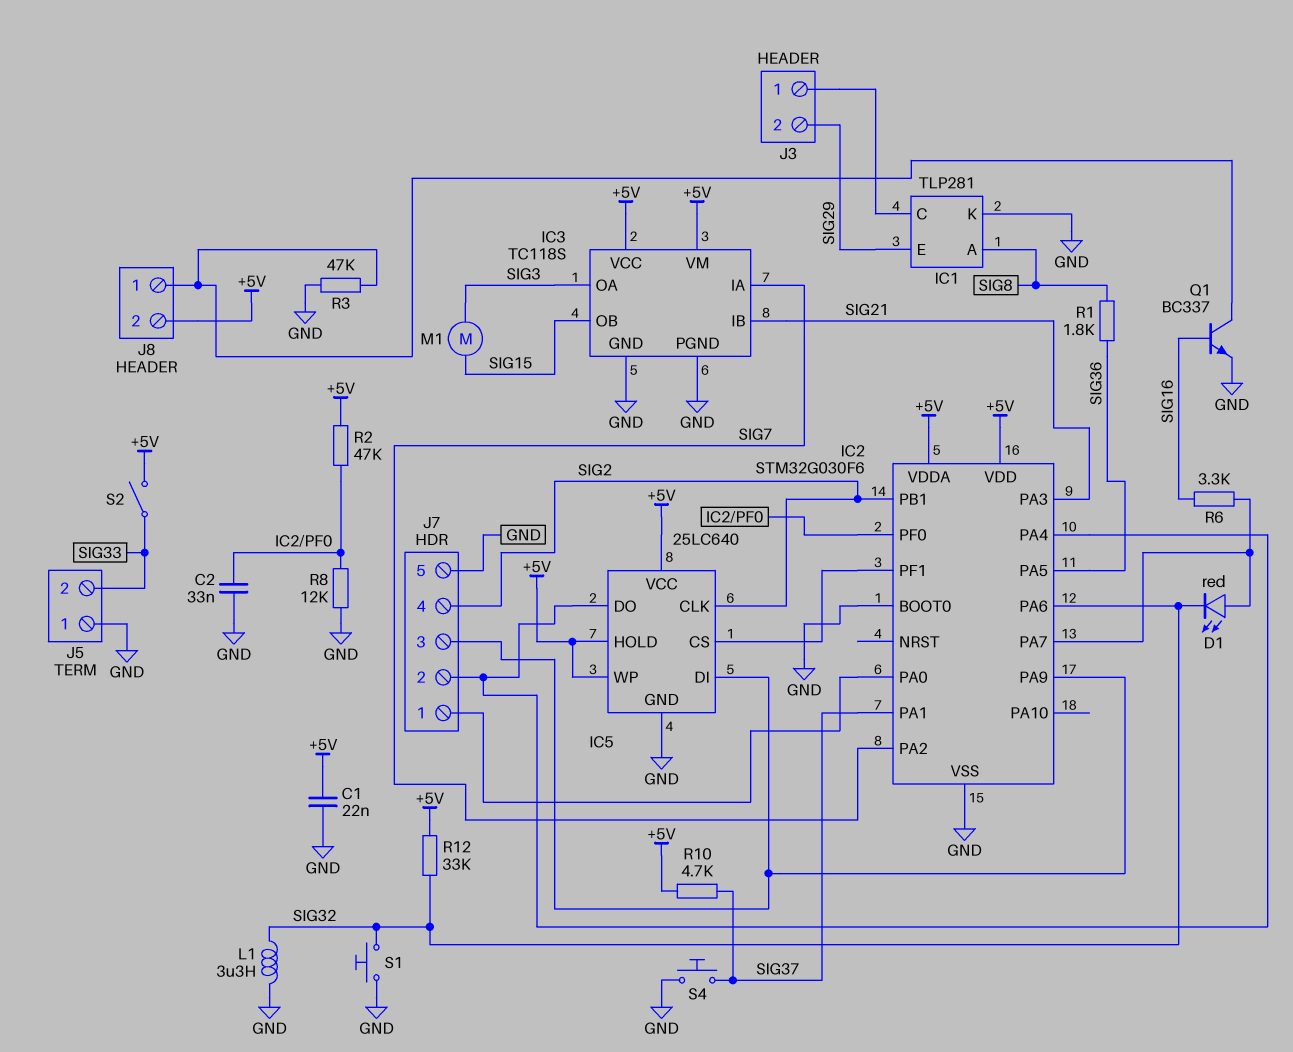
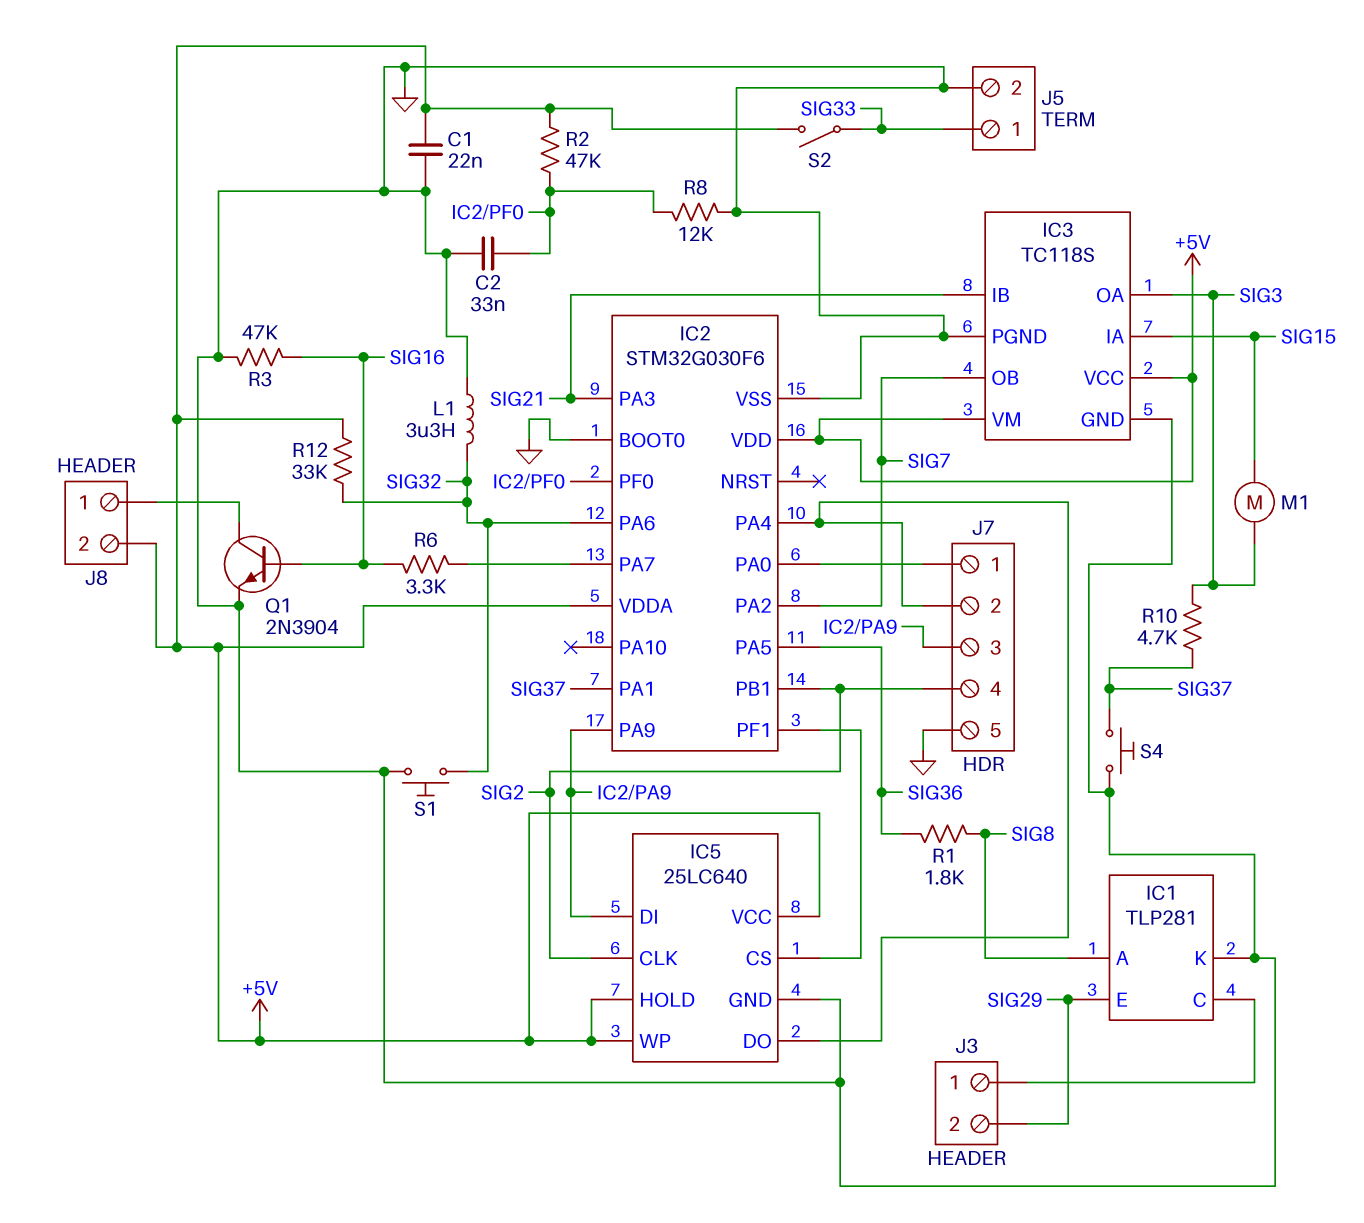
D1: LED red (A IC2/PA7, K SIG32) -> none
IC3 pin IA: SIG7 -> SIG15
IC3 pin OB: SIG15 -> SIG7
J5 pin 1: GND -> SIG33
J5 pin 2: SIG33 -> GND
Q1: NPN BC337 (B SIG16, C J8/1, E GND) -> NPN 2N3904 (B SIG16, C J8/1, E GND)
R3: 47k (GND, J8/1) -> 47k (GND, SIG16)
R10: 4.7k (+5V, SIG37) -> 4.7k (SIG3, SIG37)

